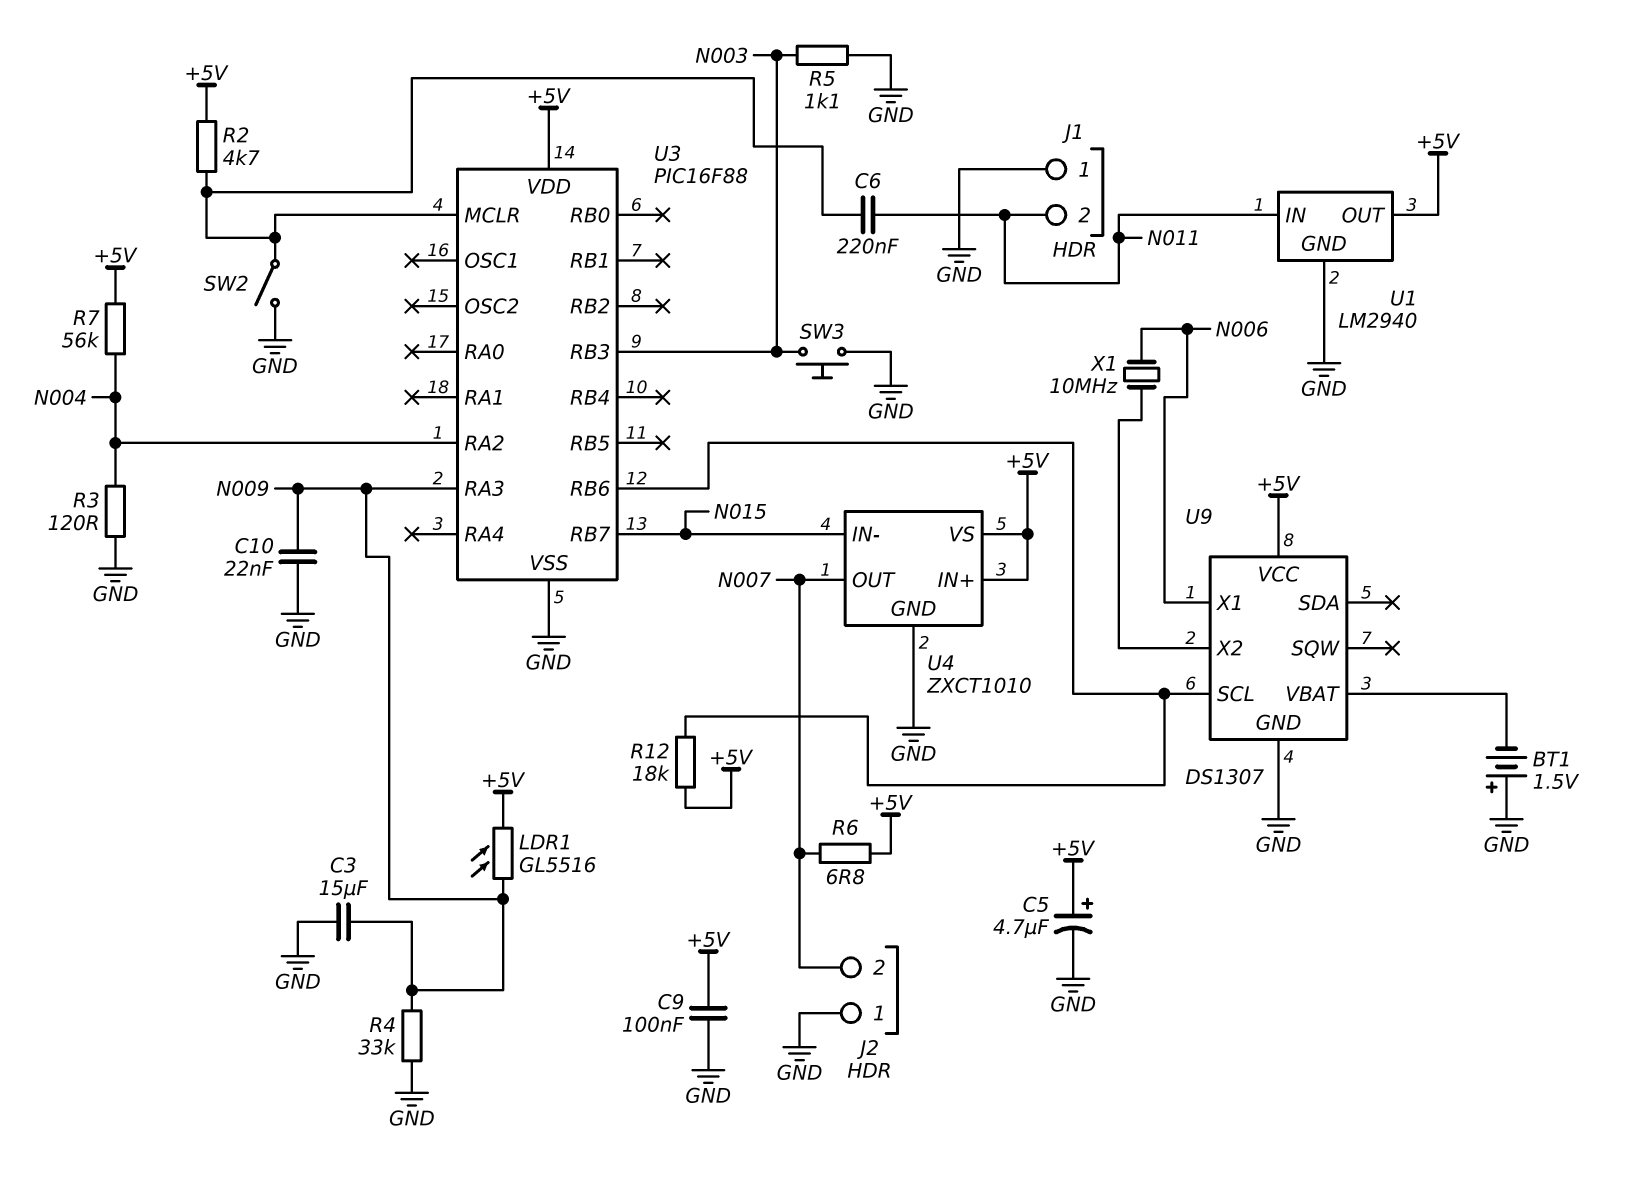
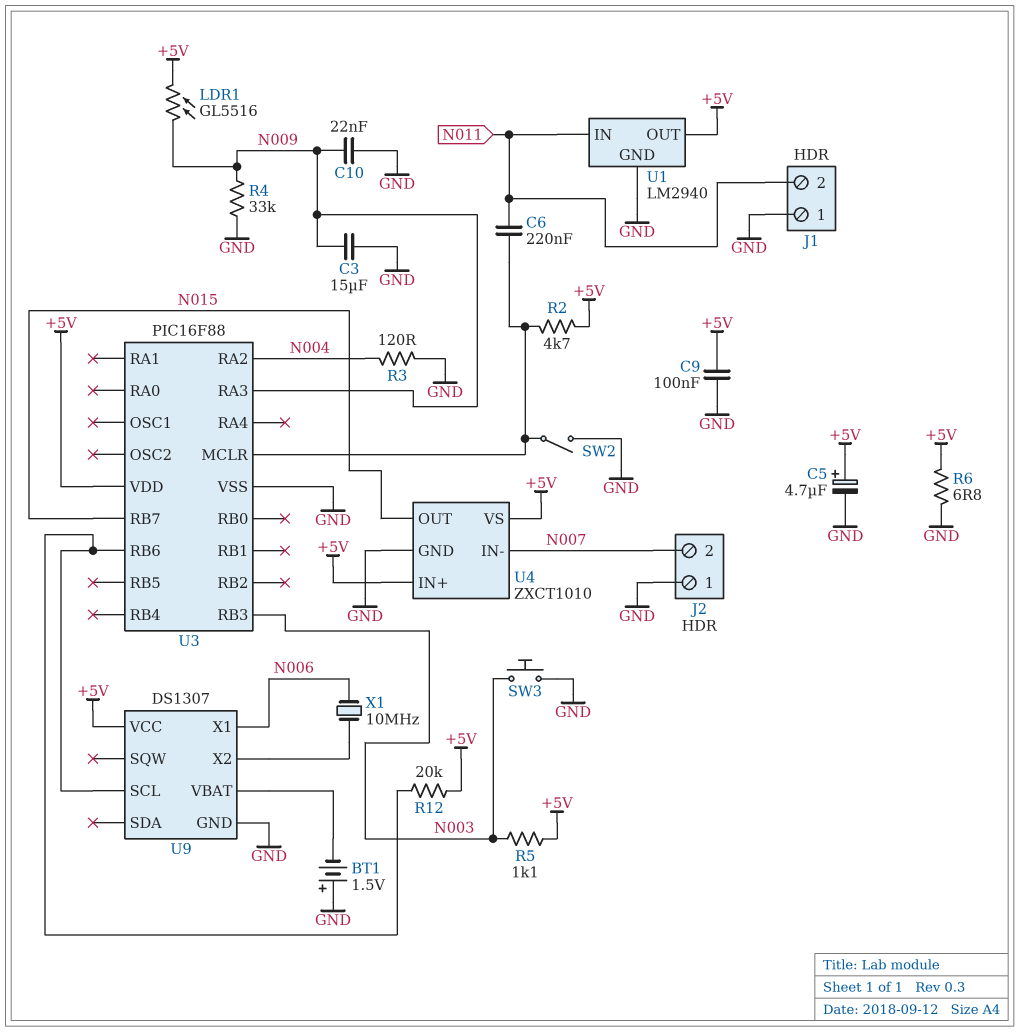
R5: 1.1k (GND, N003) -> 1.1k (+5V, N003)
R6: 6.8 (+5V, N007) -> 6.8 (+5V, GND)
R7: 56k (+5V, N004) -> none
R12: 18k (+5V, U3/RB6) -> 20k (+5V, U3/RB6)
U4 pin IN-: N015 -> N007
U4 pin OUT: N007 -> N015

